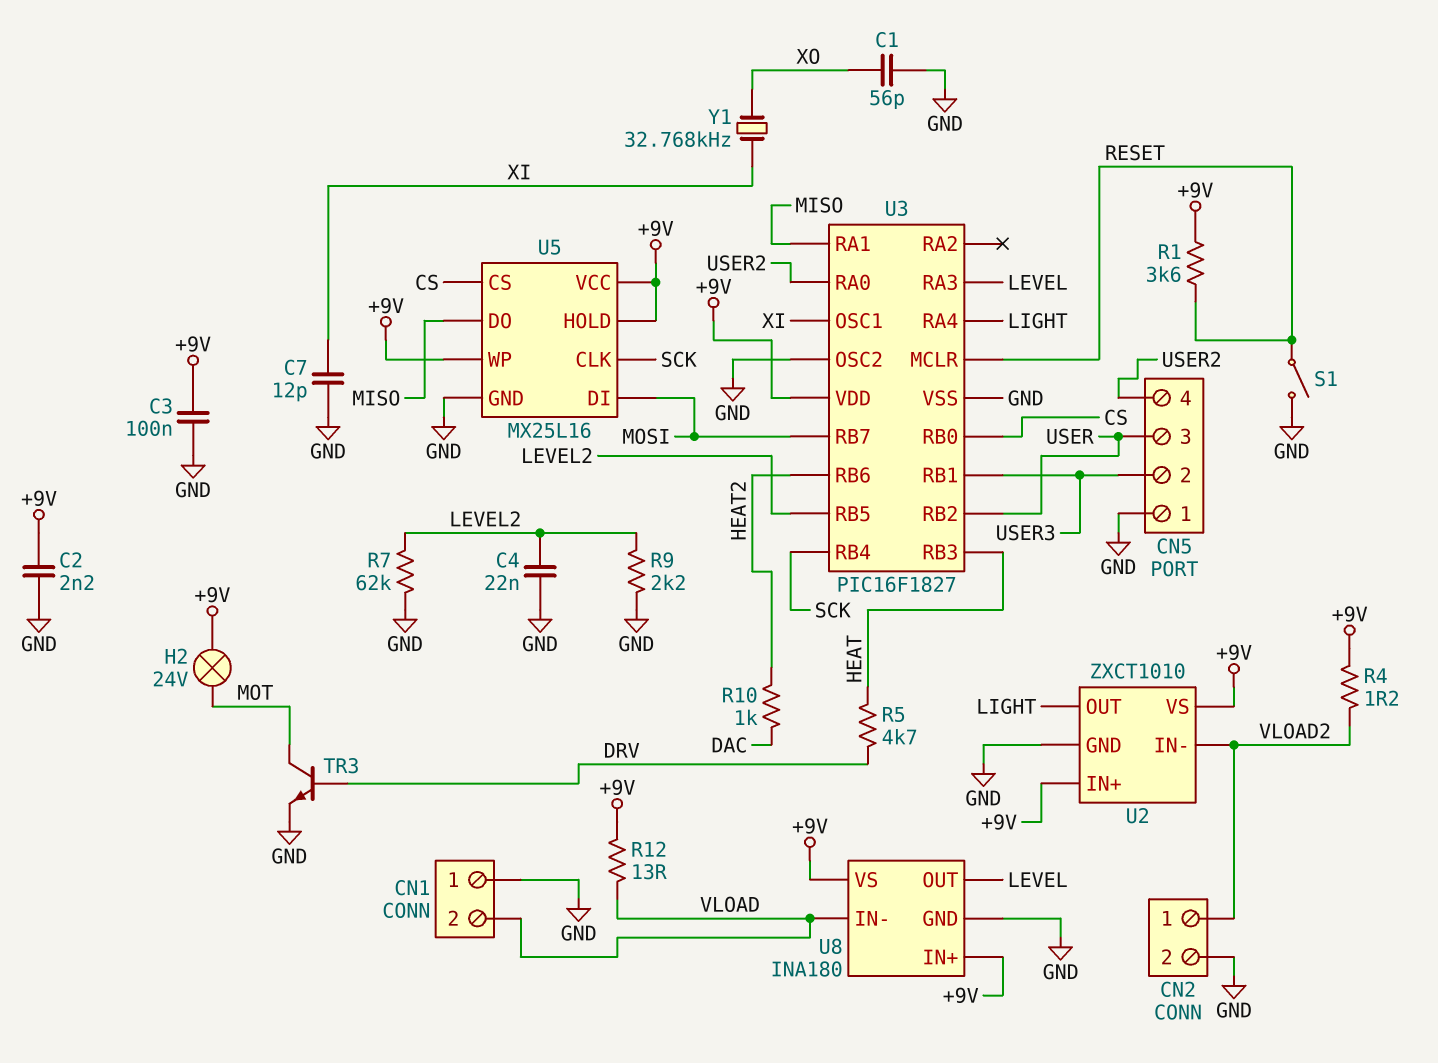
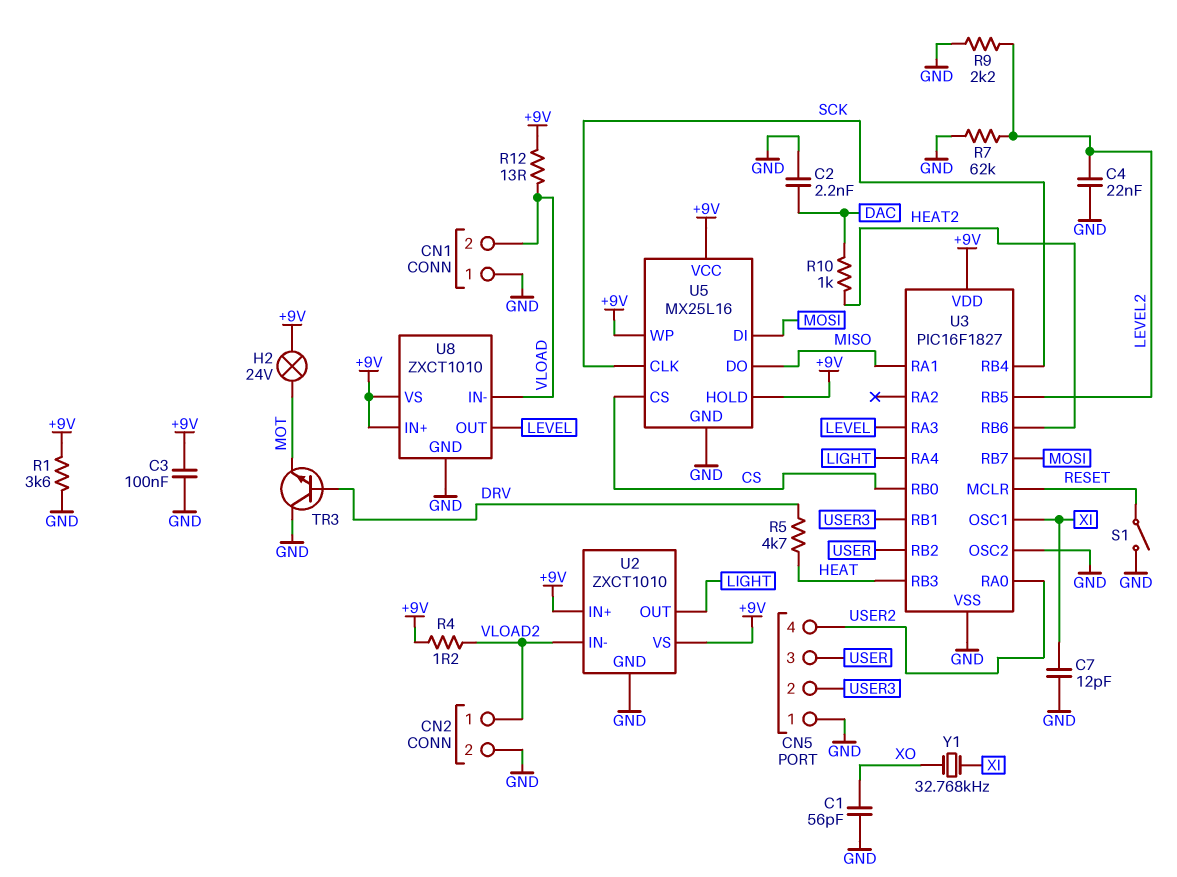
C2: 2.2nF (+9V, GND) -> 2.2nF (DAC, GND)
R1: 3.6k (+9V, RESET) -> 3.6k (+9V, GND)
TR3: NPN (B DRV, C MOT, E GND) -> NPN (B DRV, C GND, E MOT)
U8: INA180 -> ZXCT1010

